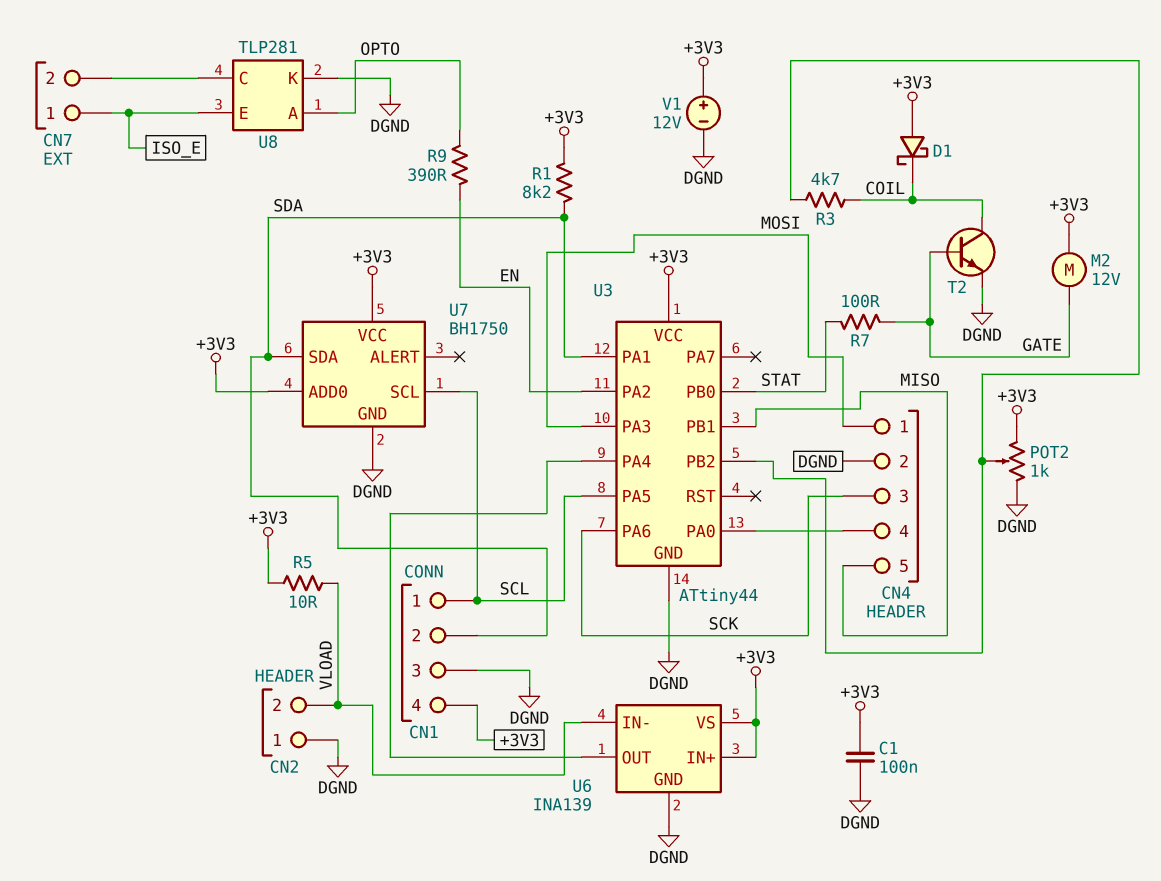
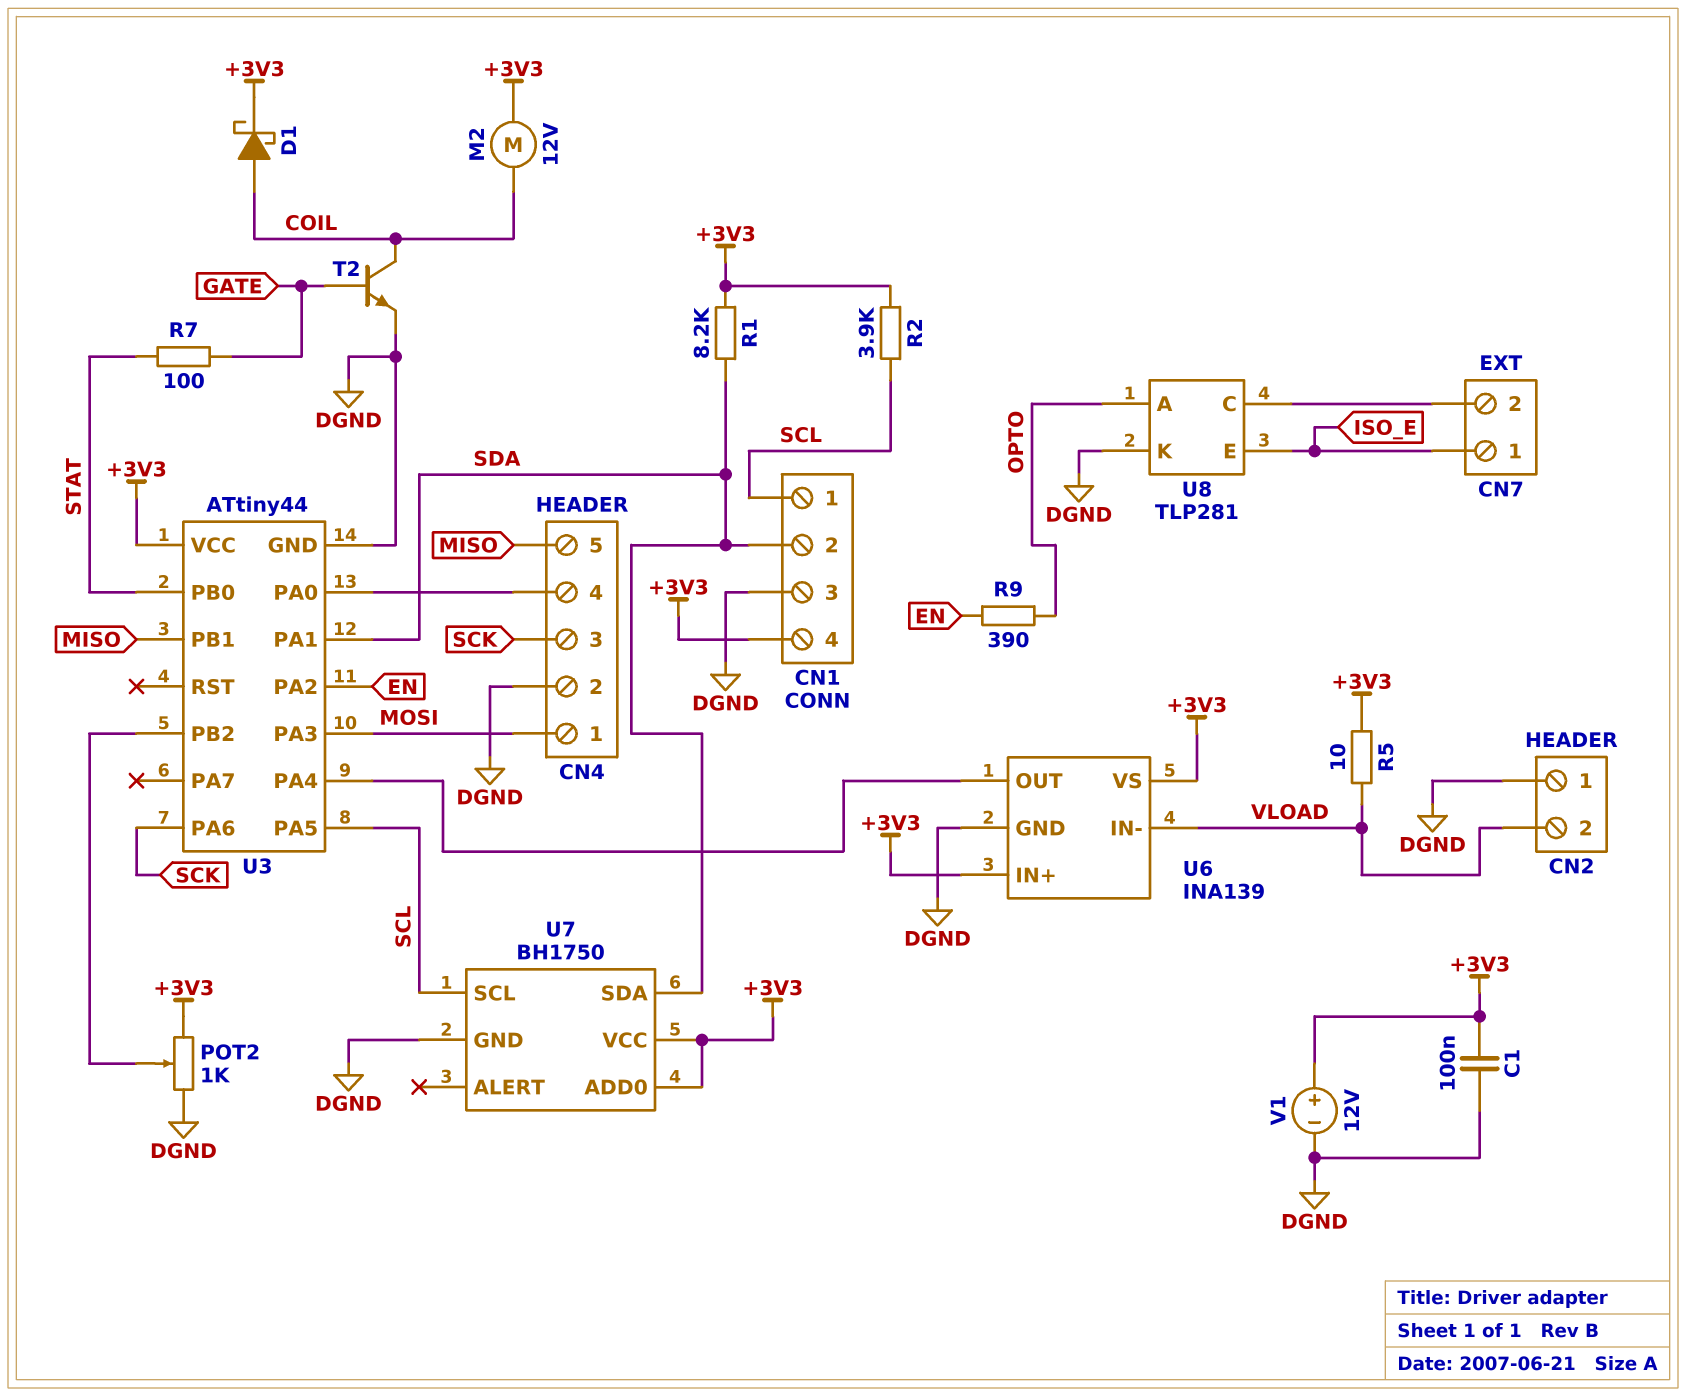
D1: schottky (A +3V3, K COIL) -> schottky (A COIL, K +3V3)
M2: motor 12V (+3V3, GATE) -> motor 12V (+3V3, COIL)
R2: none -> 3.9k (+3V3, SCL)
R3: 4.7k (COIL, U3/PB2) -> none

